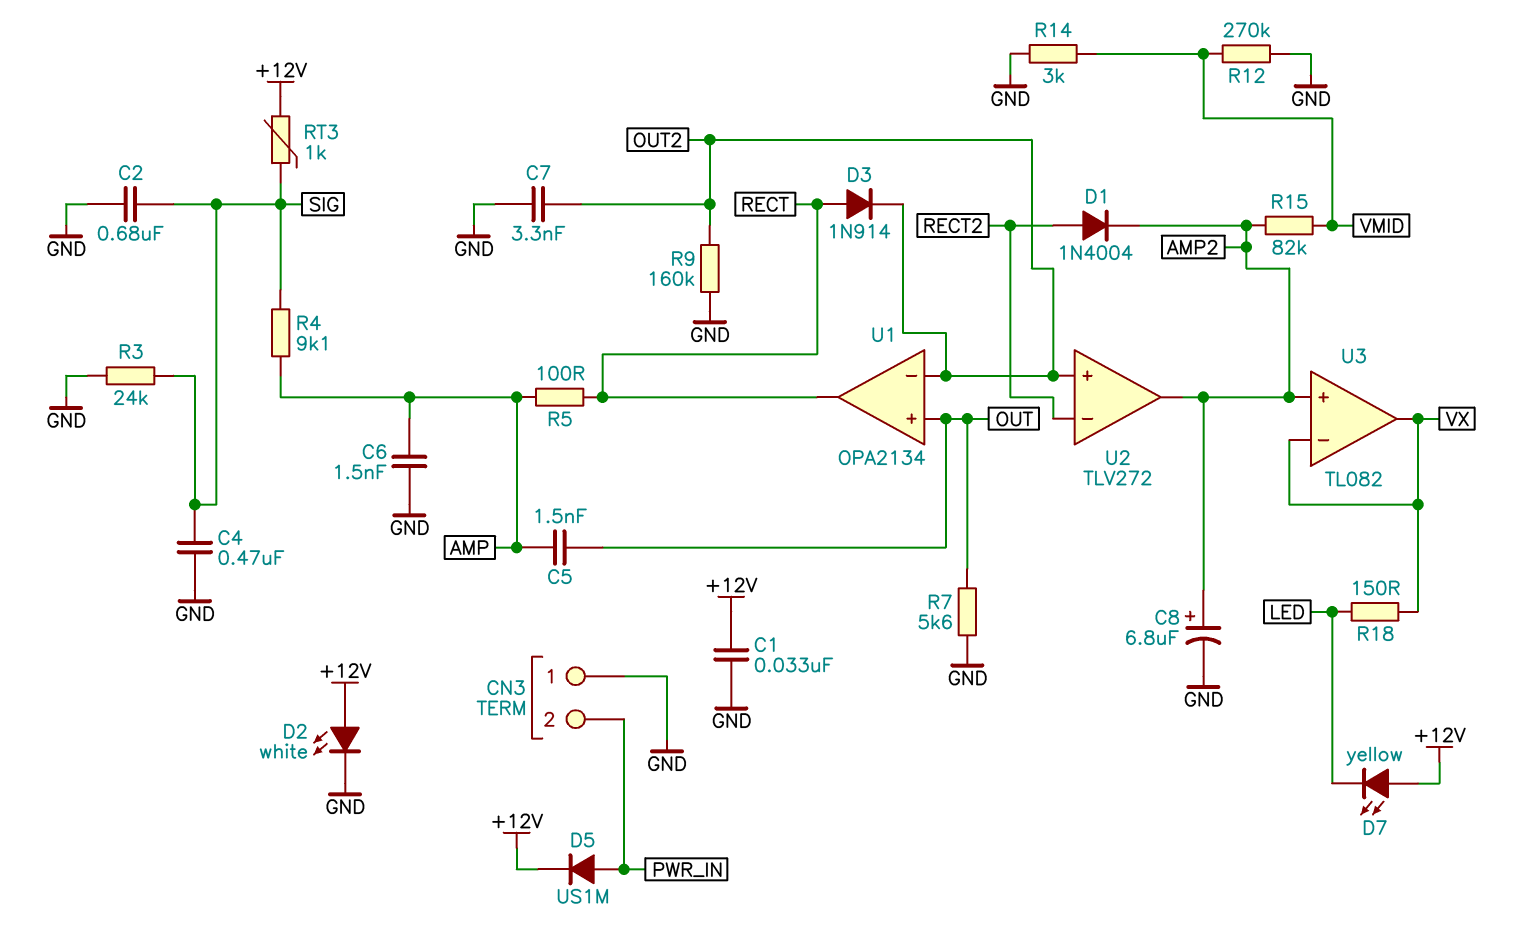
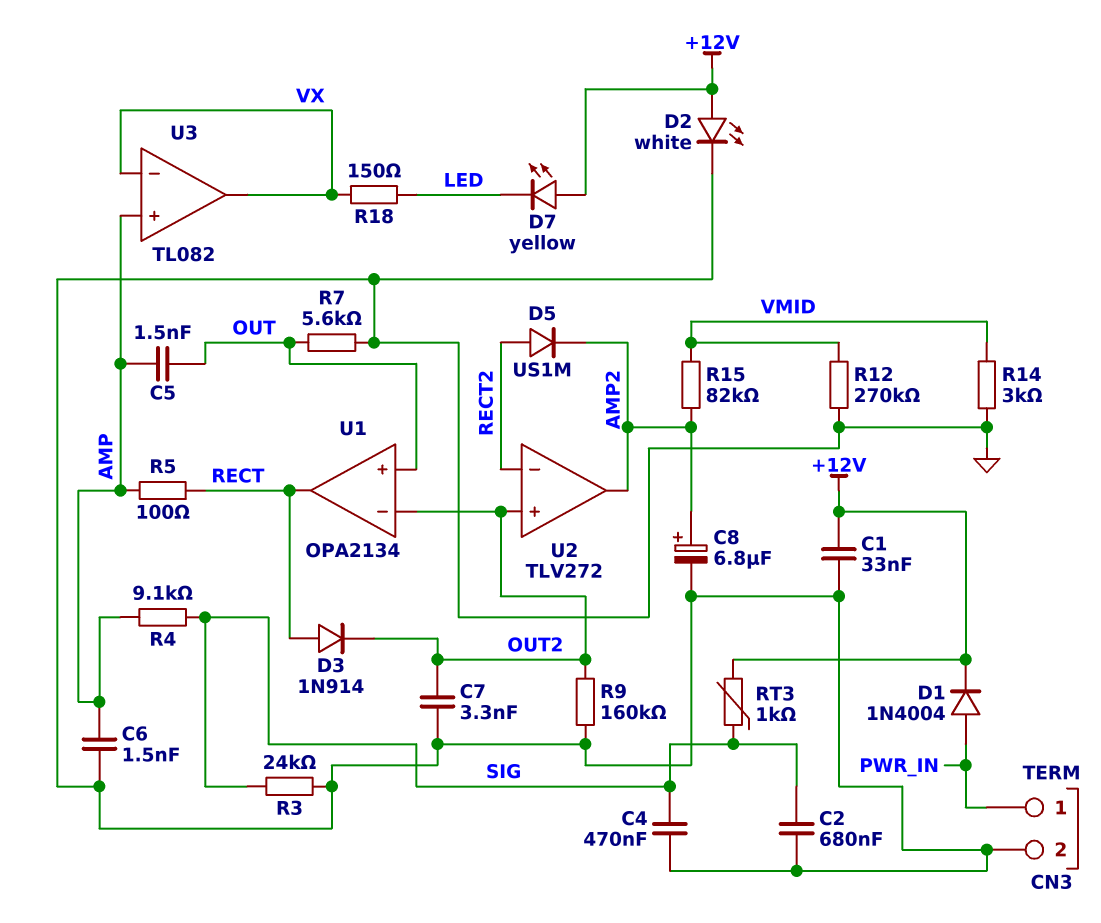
CN3 pin 1: GND -> PWR_IN
CN3 pin 2: PWR_IN -> GND
D1: diode 1N4004 (A RECT2, K AMP2) -> diode 1N4004 (A PWR_IN, K +12V)
D5: diode US1M (A PWR_IN, K +12V) -> diode US1M (A RECT2, K AMP2)
U3 pin in+: AMP2 -> AMP

